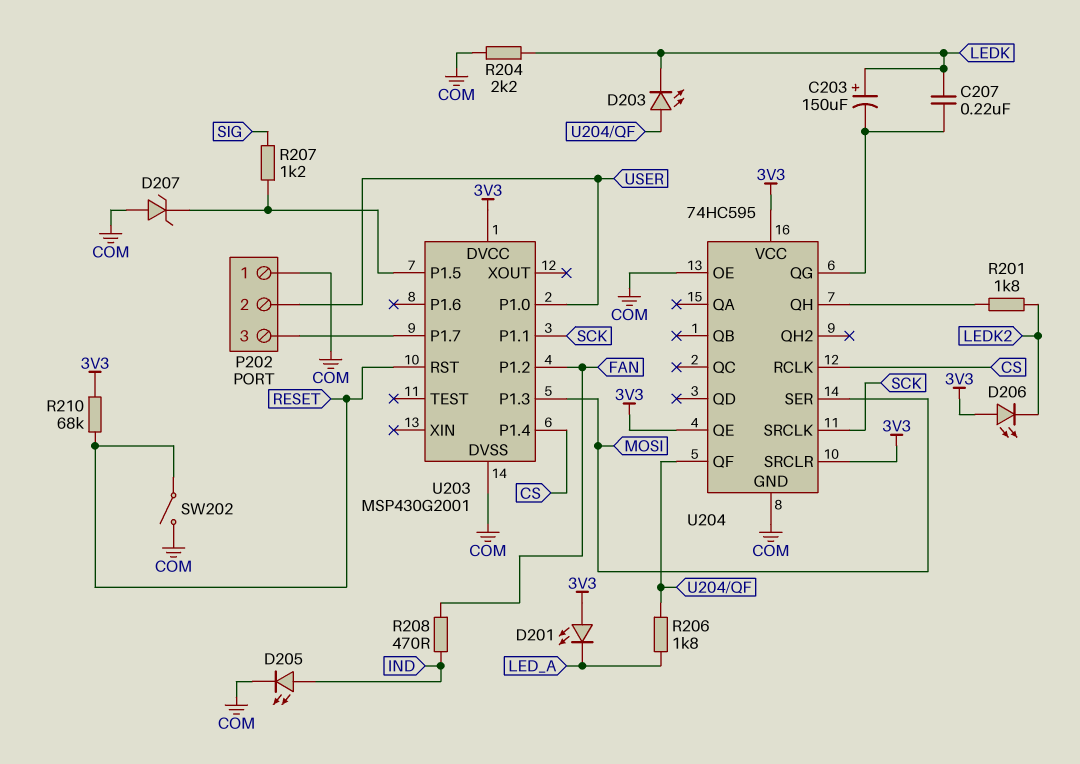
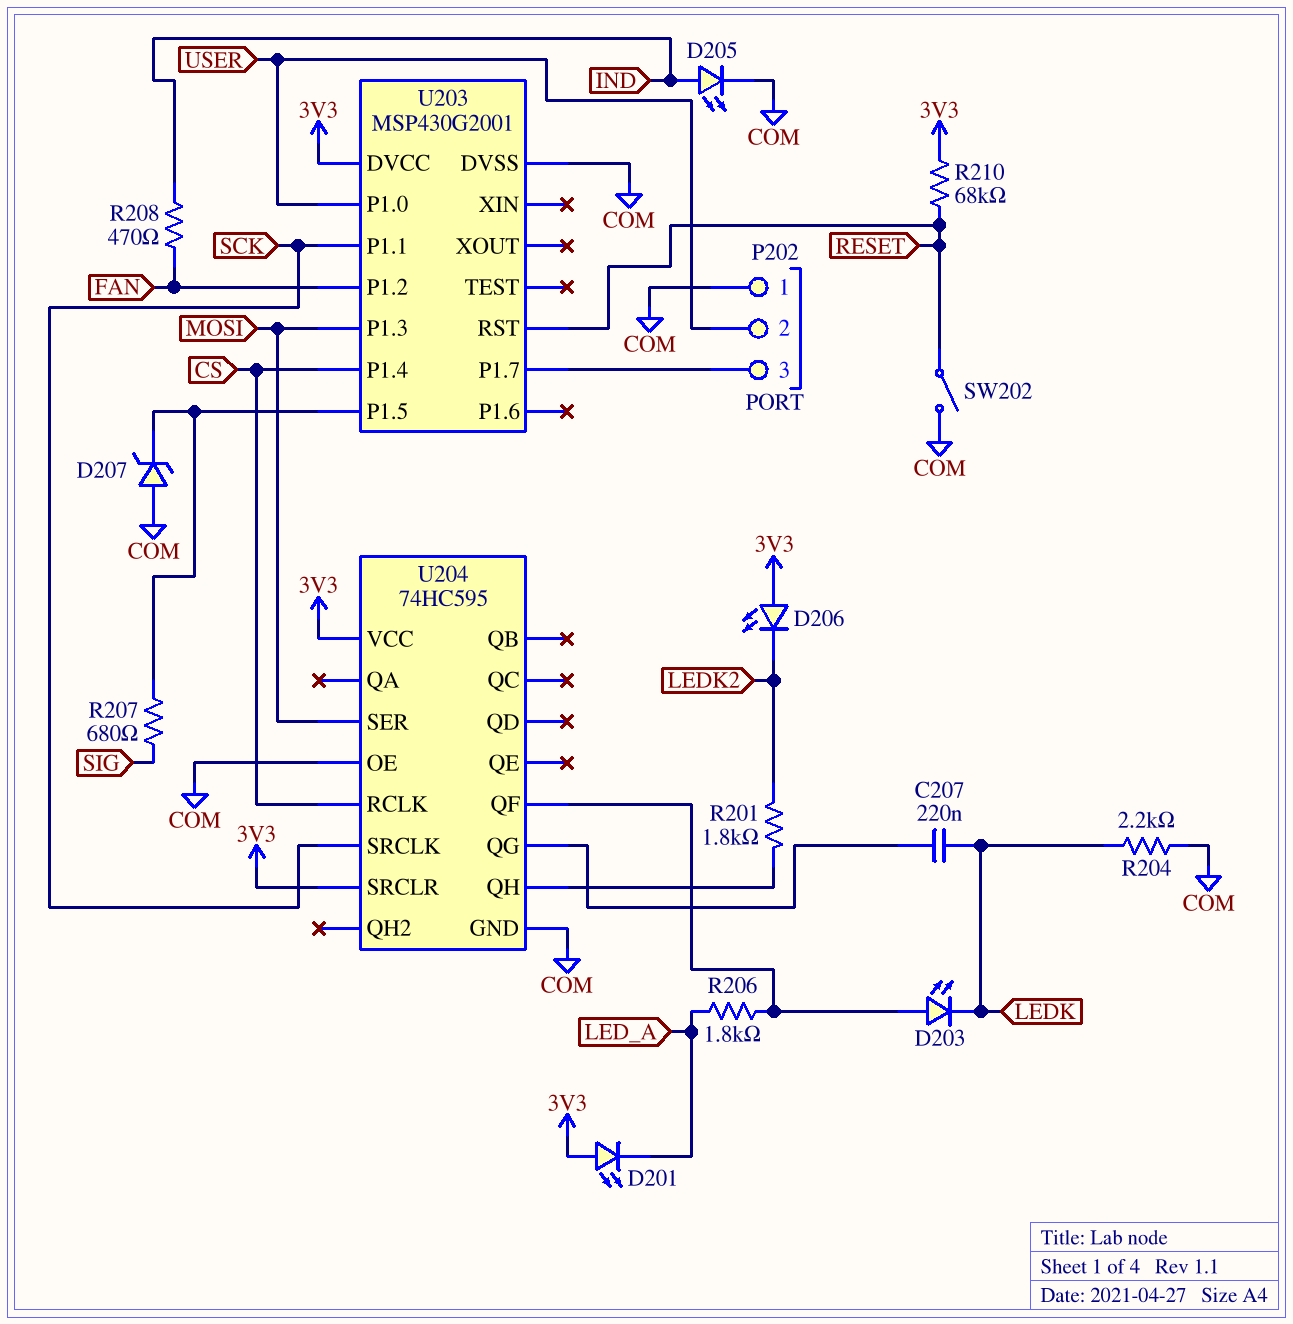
C203: 150uF (plus LEDK, minus U204/QG) -> none
R207: 1.2k (SIG, U203/P1.5) -> 680 (SIG, U203/P1.5)
U204 pin QE: 3V3 -> none

